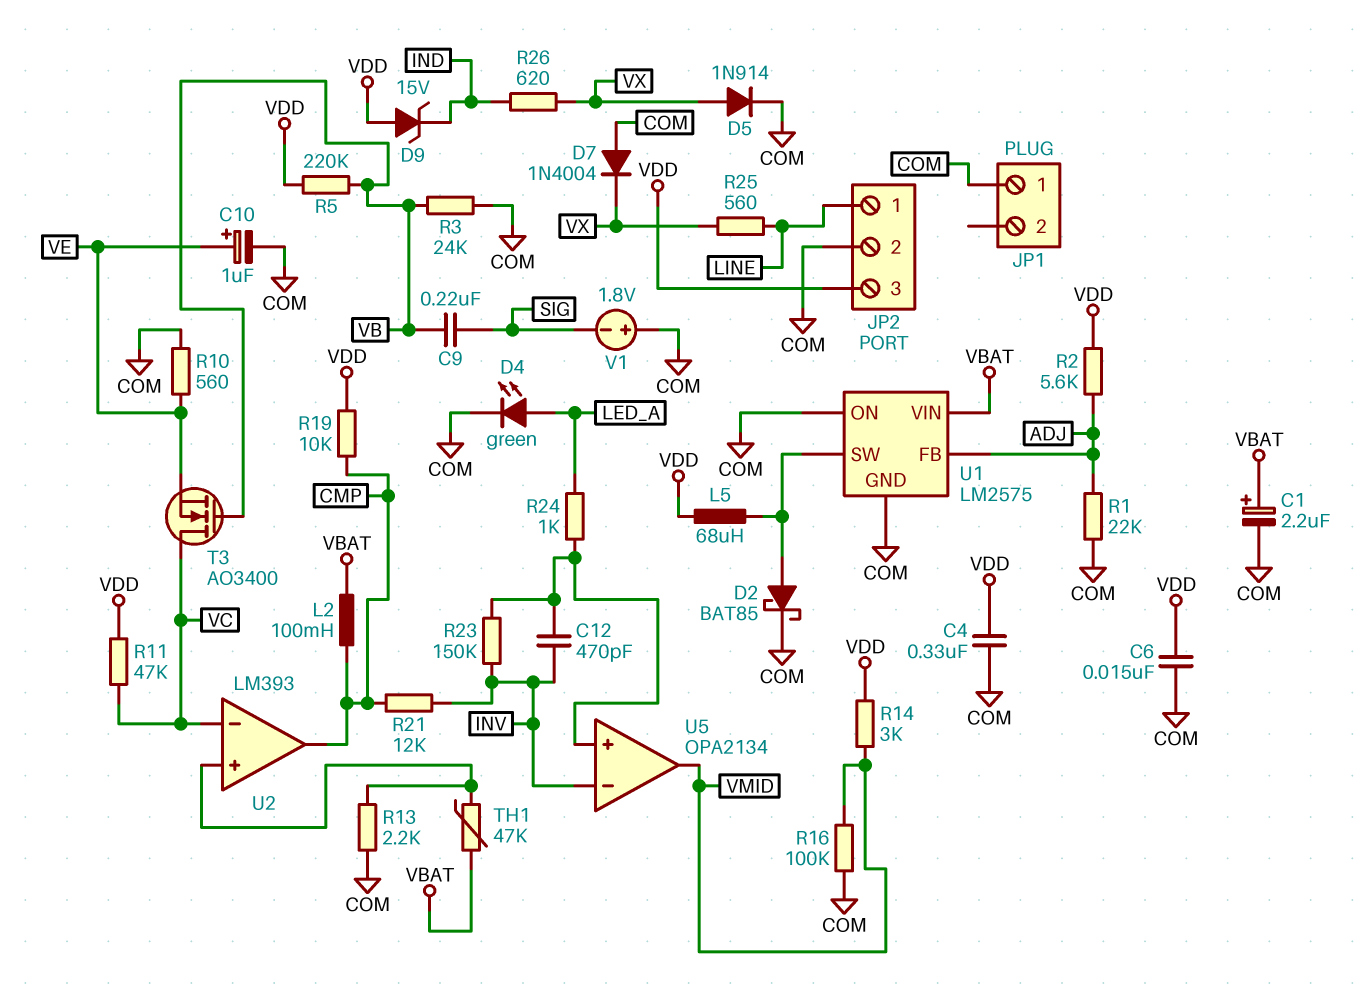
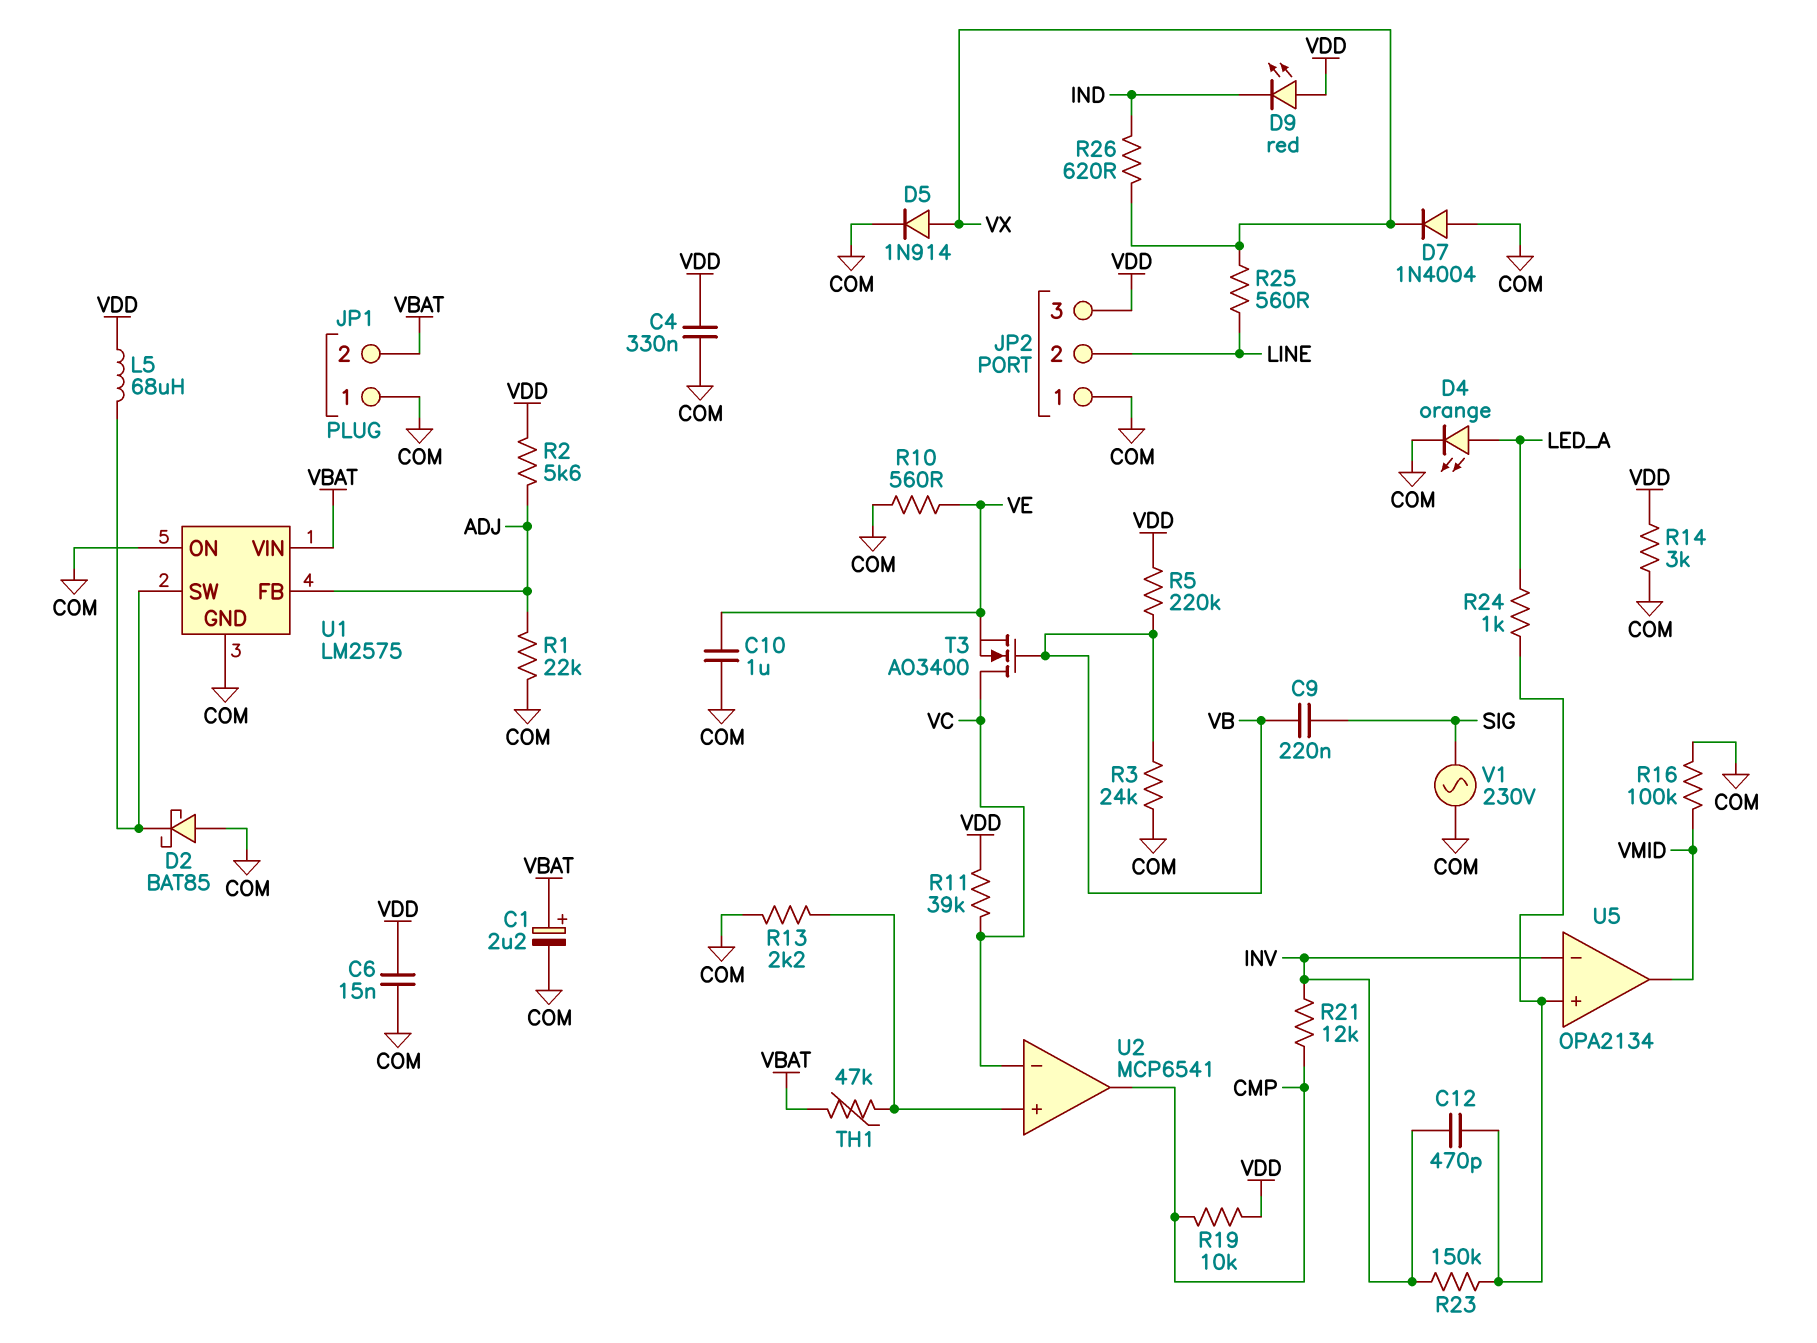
C10: 1uF (plus VE, minus COM) -> 1uF (COM, VE)
D2: schottky BAT85 (A U1/SW, K COM) -> schottky BAT85 (A COM, K U1/SW)
D4: LED green (A LED_A, K COM) -> LED orange (A LED_A, K COM)
D9: zener 15V (A VDD, K IND) -> LED red (A VDD, K IND)
JP1 pin 2: none -> VBAT
JP2 pin 1: LINE -> COM
JP2 pin 2: COM -> LINE
L2: 100mH (CMP, VBAT) -> none
R11: 47k (VC, VDD) -> 39k (VC, VDD)
R14: 3k (VDD, VMID) -> 3k (COM, VDD)
U2: LM393 -> MCP6541
V1: 1.8V (plus COM, minus SIG) -> AC 230V (COM, SIG)

